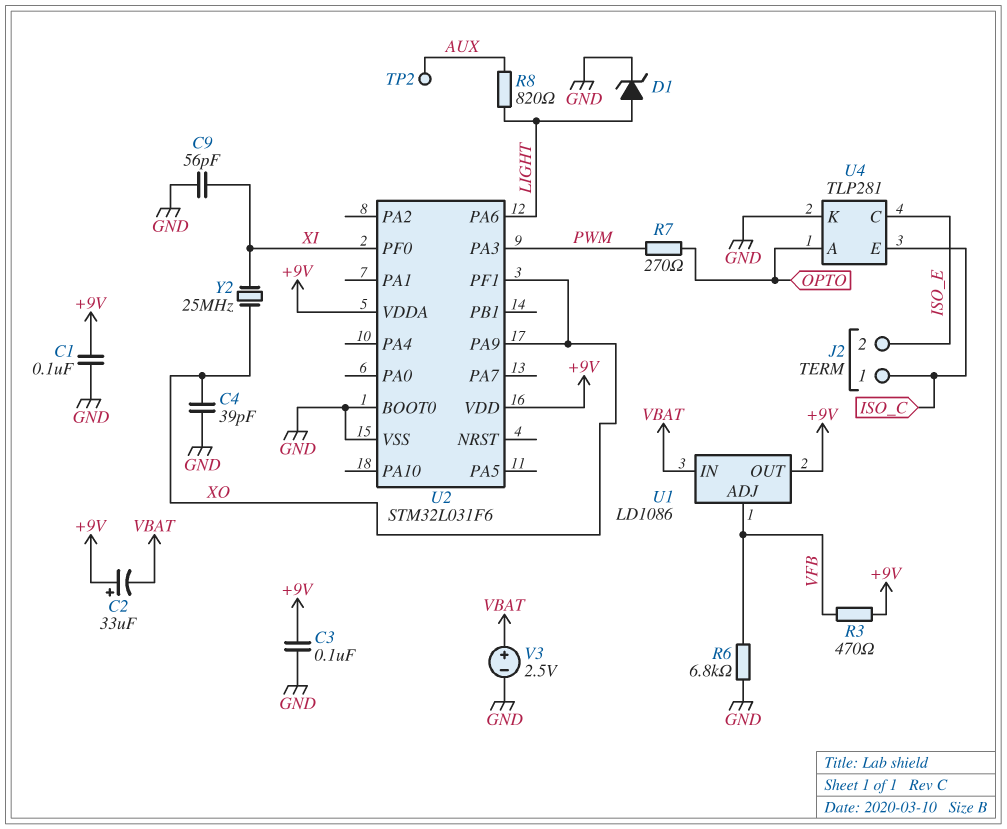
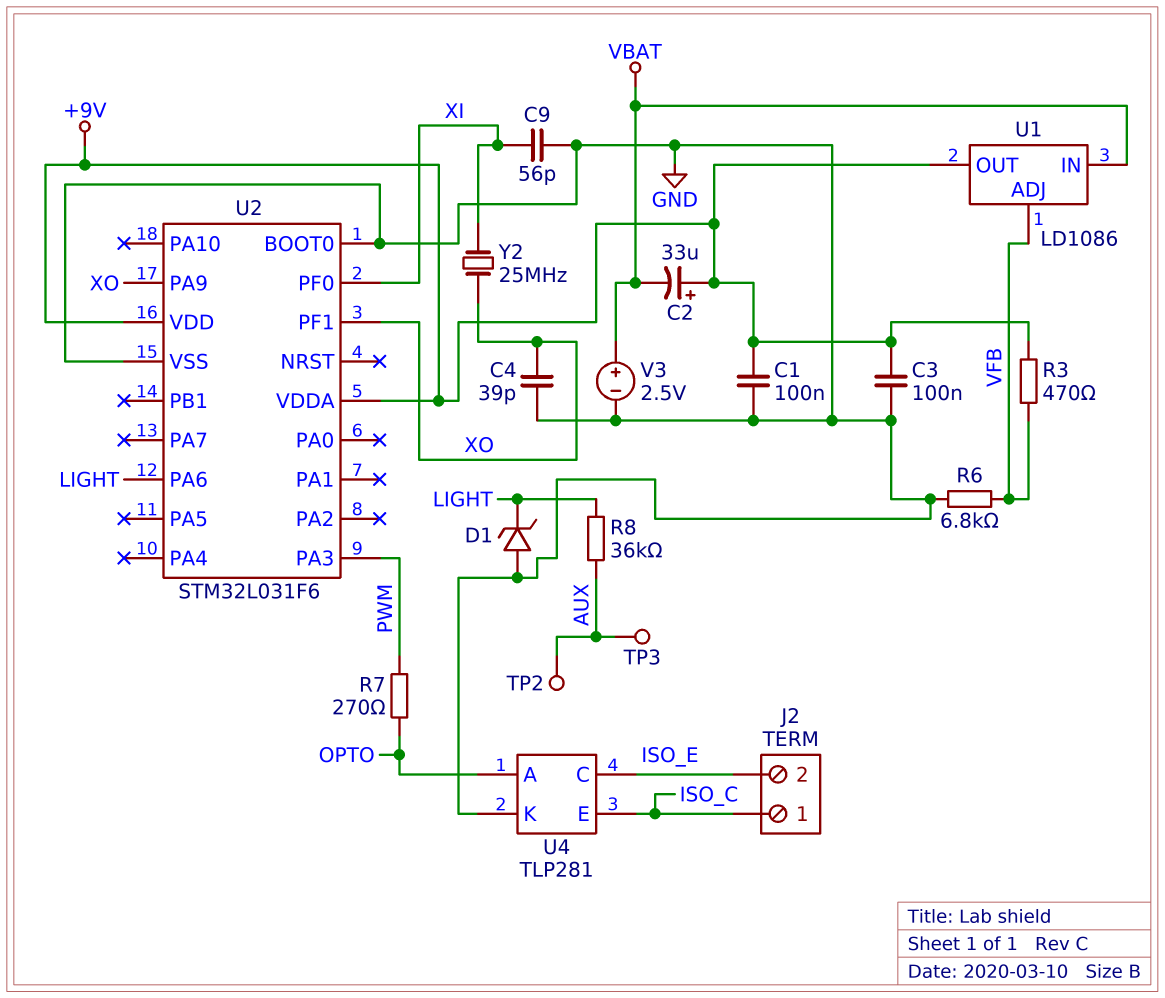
D1: zener (A LIGHT, K GND) -> zener (A GND, K LIGHT)
R8: 820 (AUX, LIGHT) -> 36k (AUX, LIGHT)
TP3: none -> test point (AUX)

